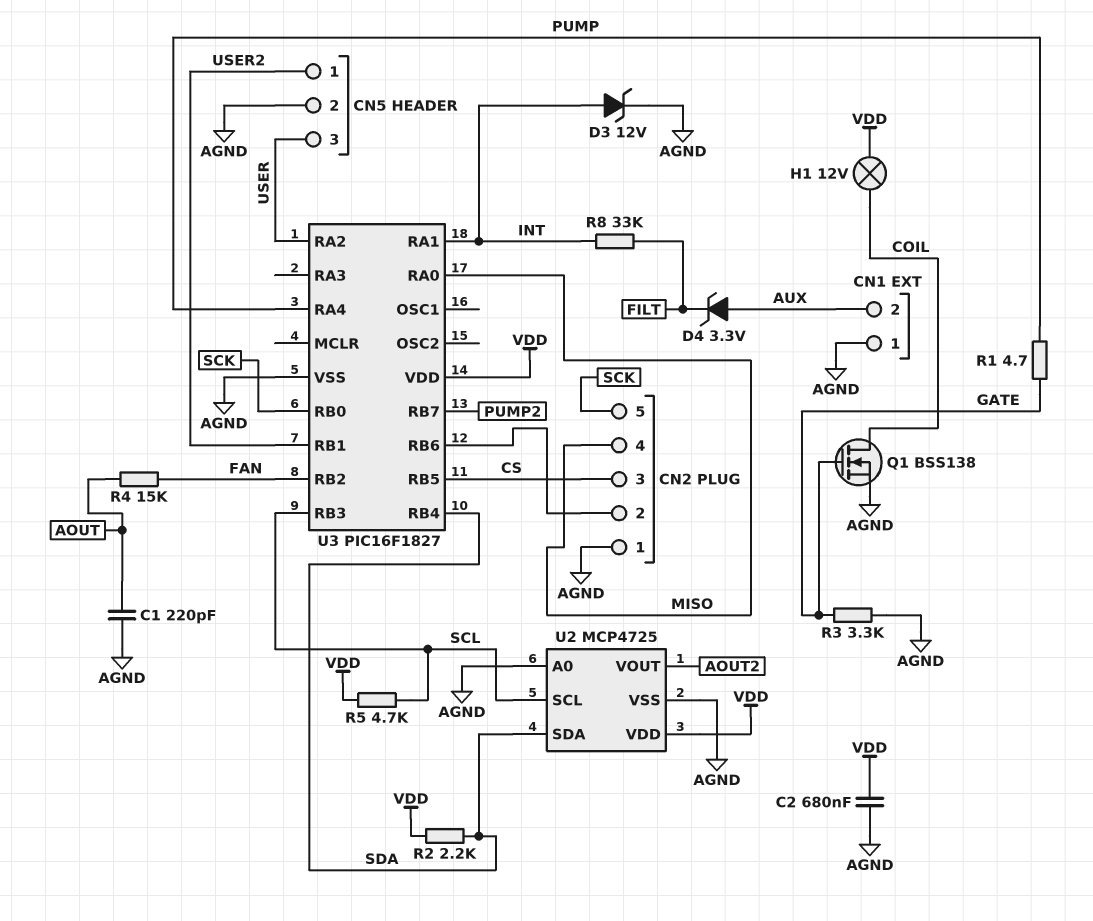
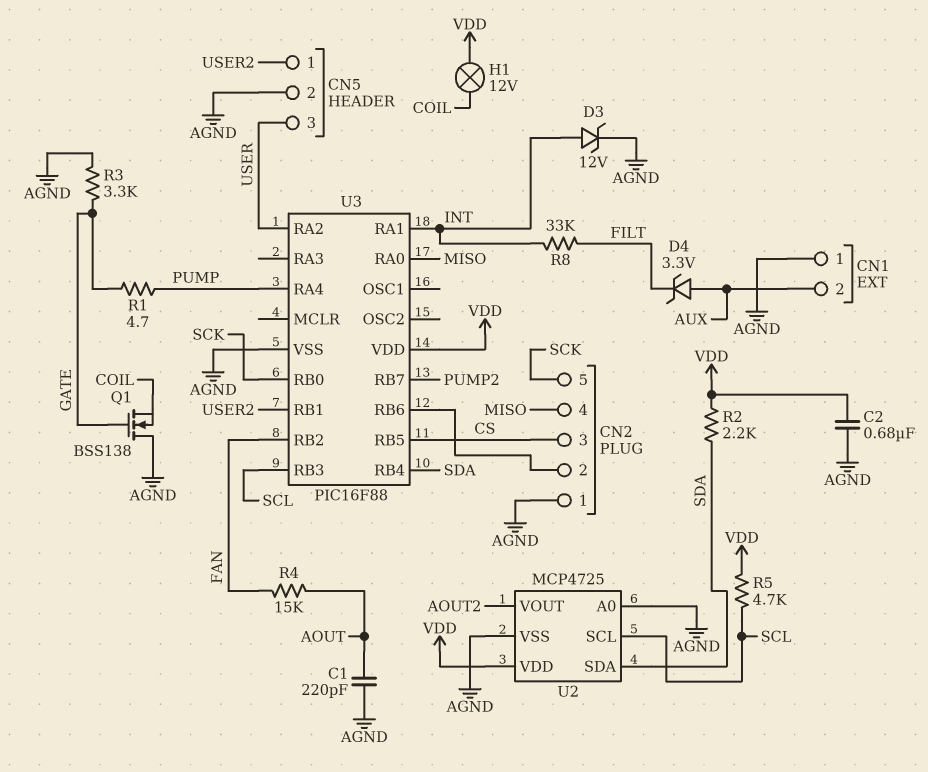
Q1: NMOS BSS138 (G GATE, D COIL, S AGND) -> NMOS BSS138 (G GATE, D AGND, S COIL)
U3: PIC16F1827 -> PIC16F88

